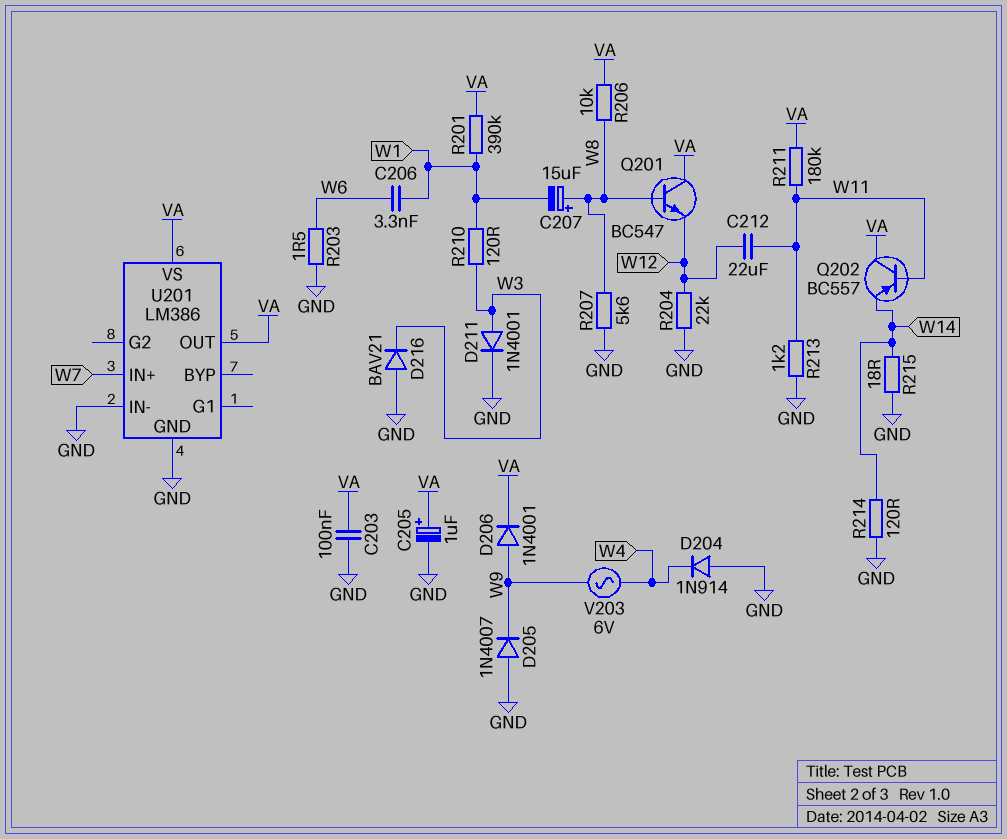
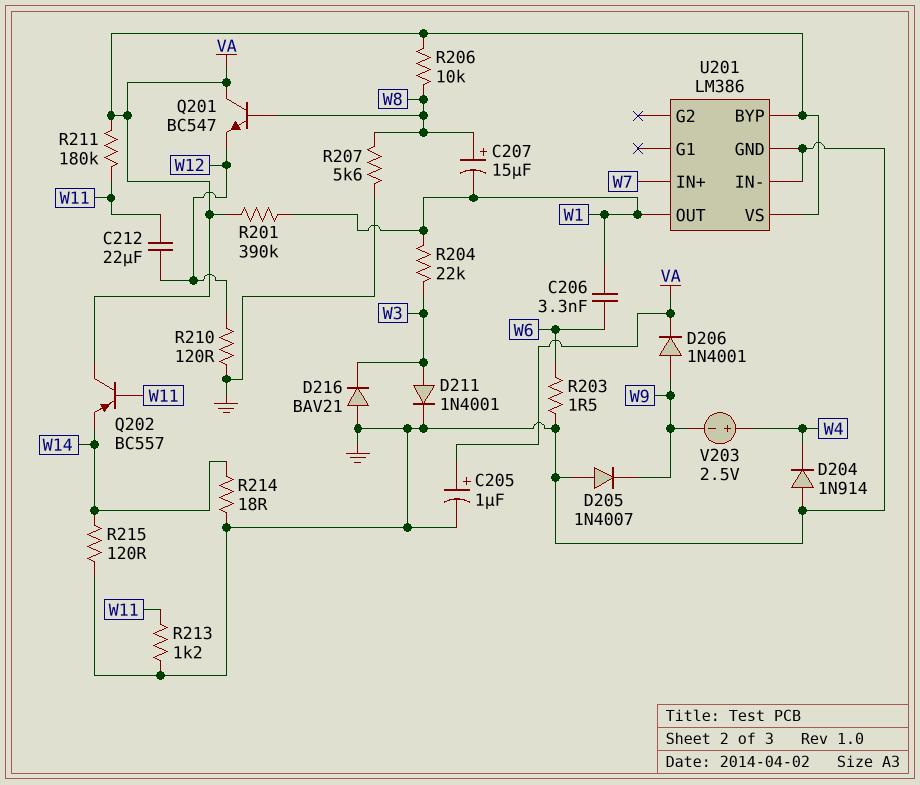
C203: 100nF (GND, VA) -> none
R204: 22k (GND, W12) -> 22k (W1, W3)
R210: 120 (W1, W3) -> 120 (GND, W12)
R214: 120 (GND, W14) -> 18 (GND, W14)
R215: 18 (GND, W14) -> 120 (GND, W14)
U201 pin BYP: none -> VA
U201 pin OUT: VA -> W1
V203: AC 6V (W4, W9) -> 2.5V (plus W4, minus W9)

